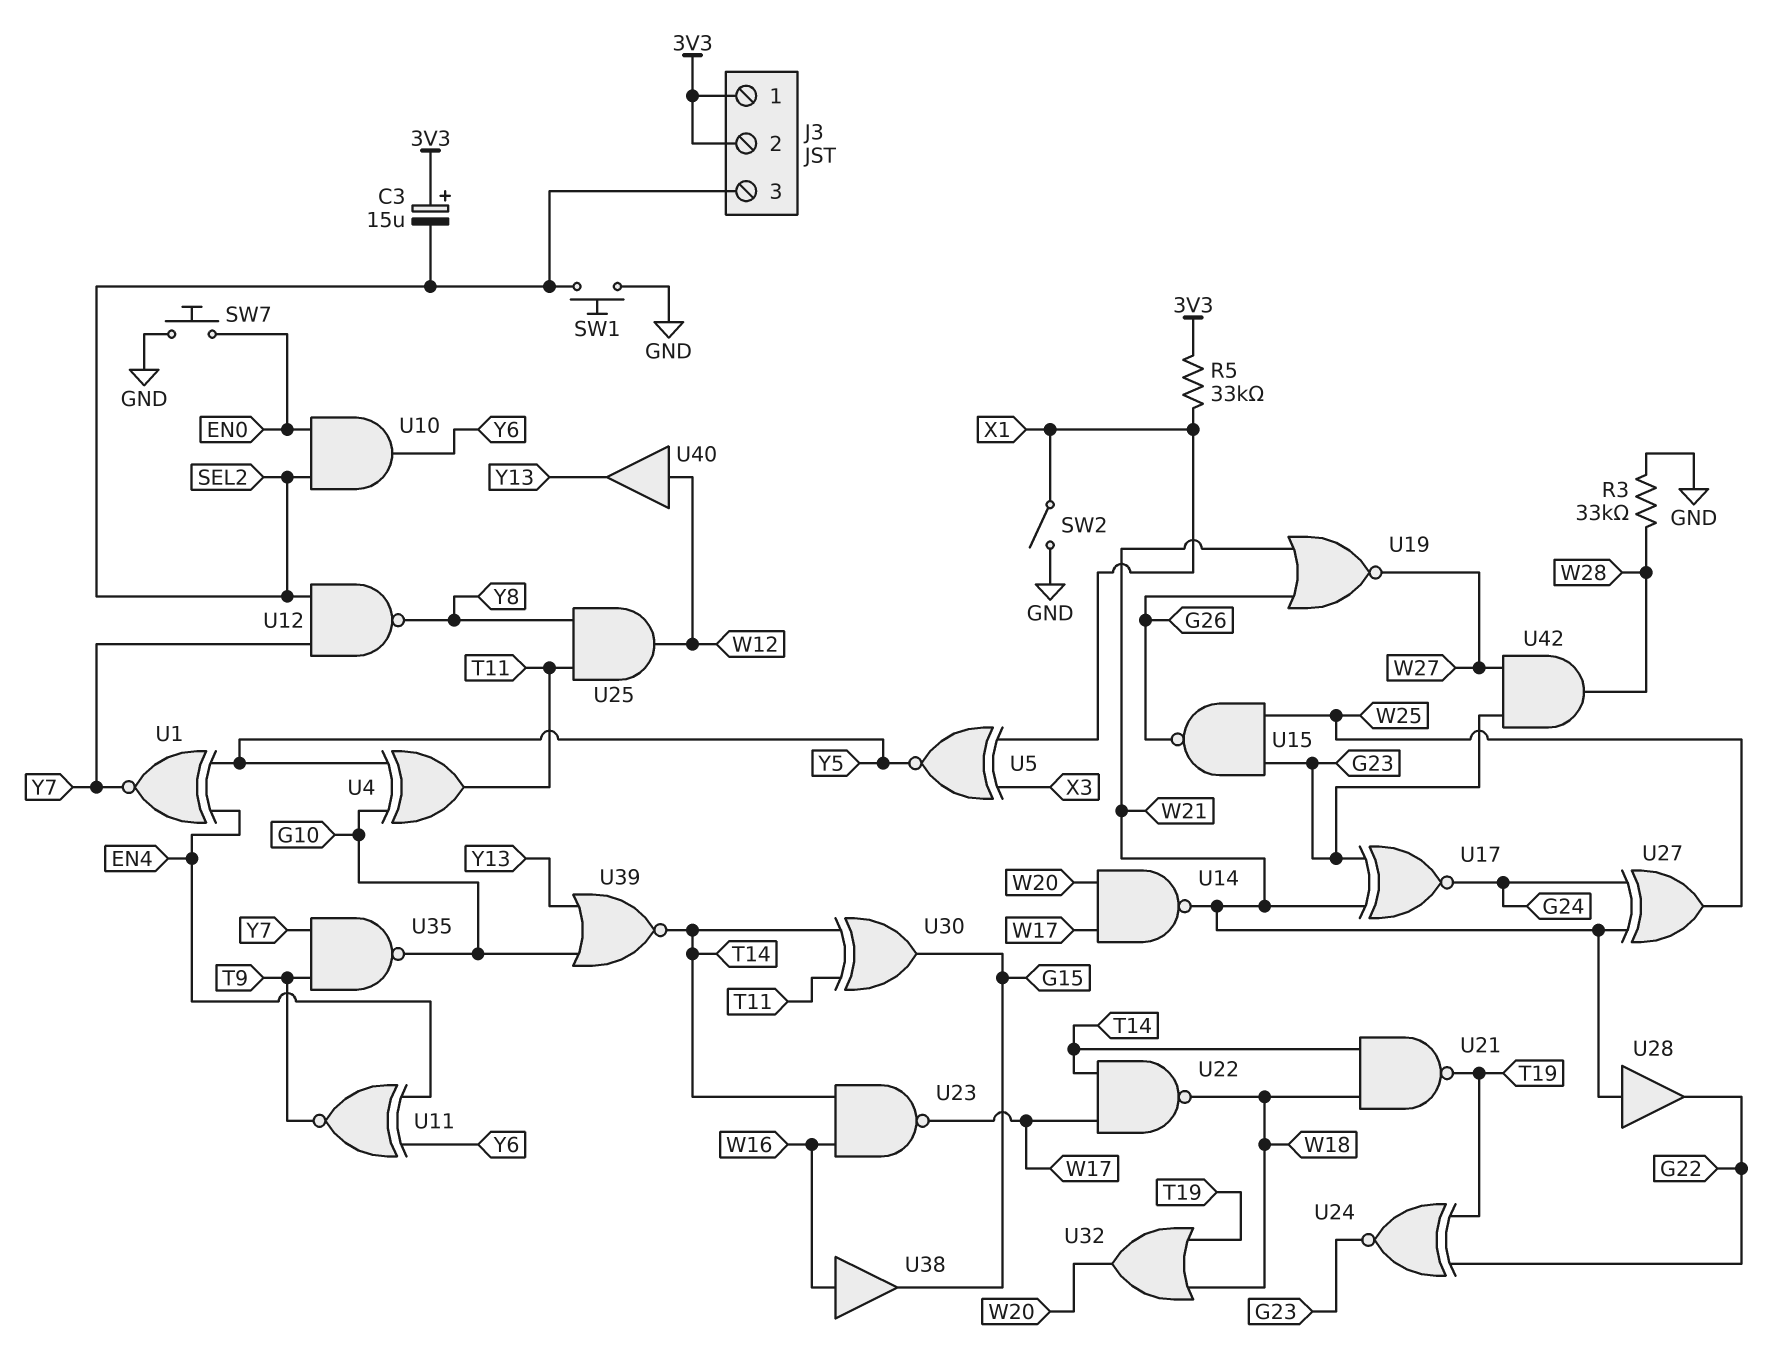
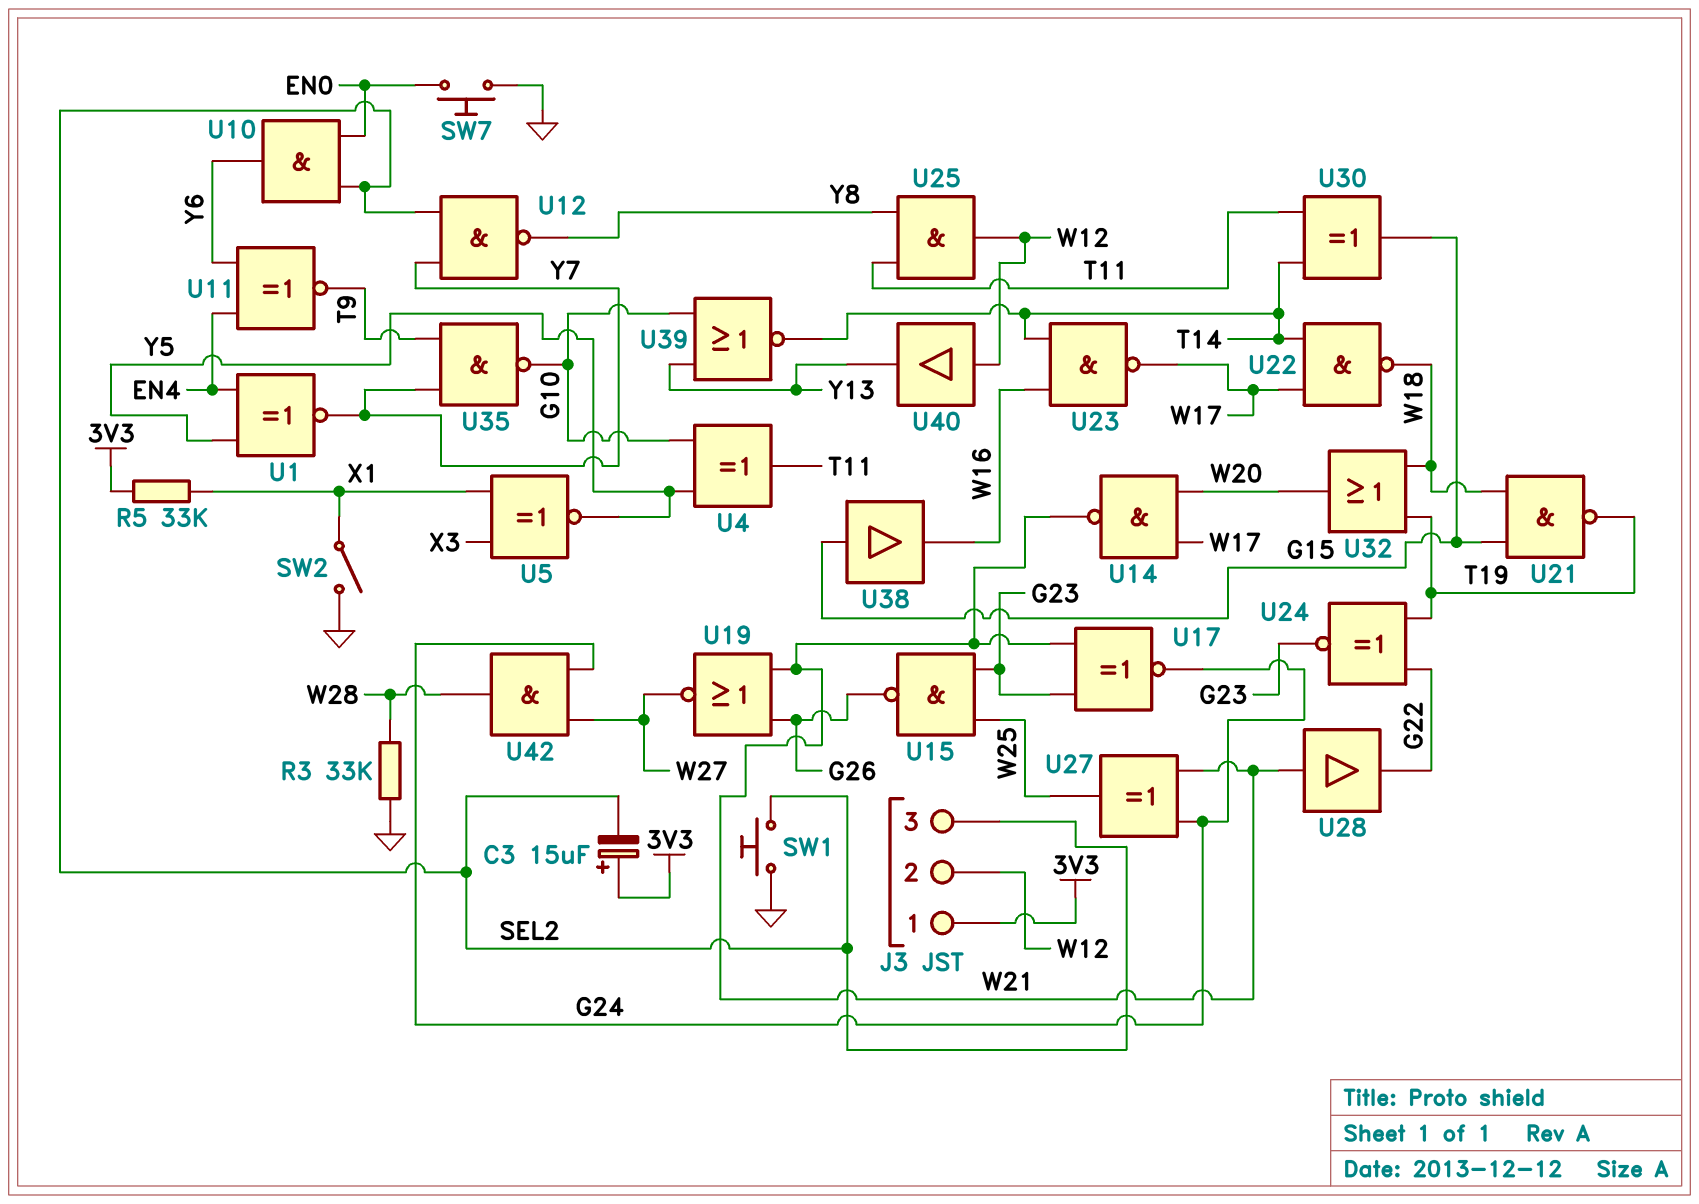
J3 pin 2: 3V3 -> W12
U21: NAND (in T14, in W18, out T19) -> NAND (in G15, in W18, out T19)
U38: buffer (in W16, out G15) -> buffer (in G15, out W16)
U42: AND (in G23, in W27, out W28) -> AND (in G24, in W27, out W28)

